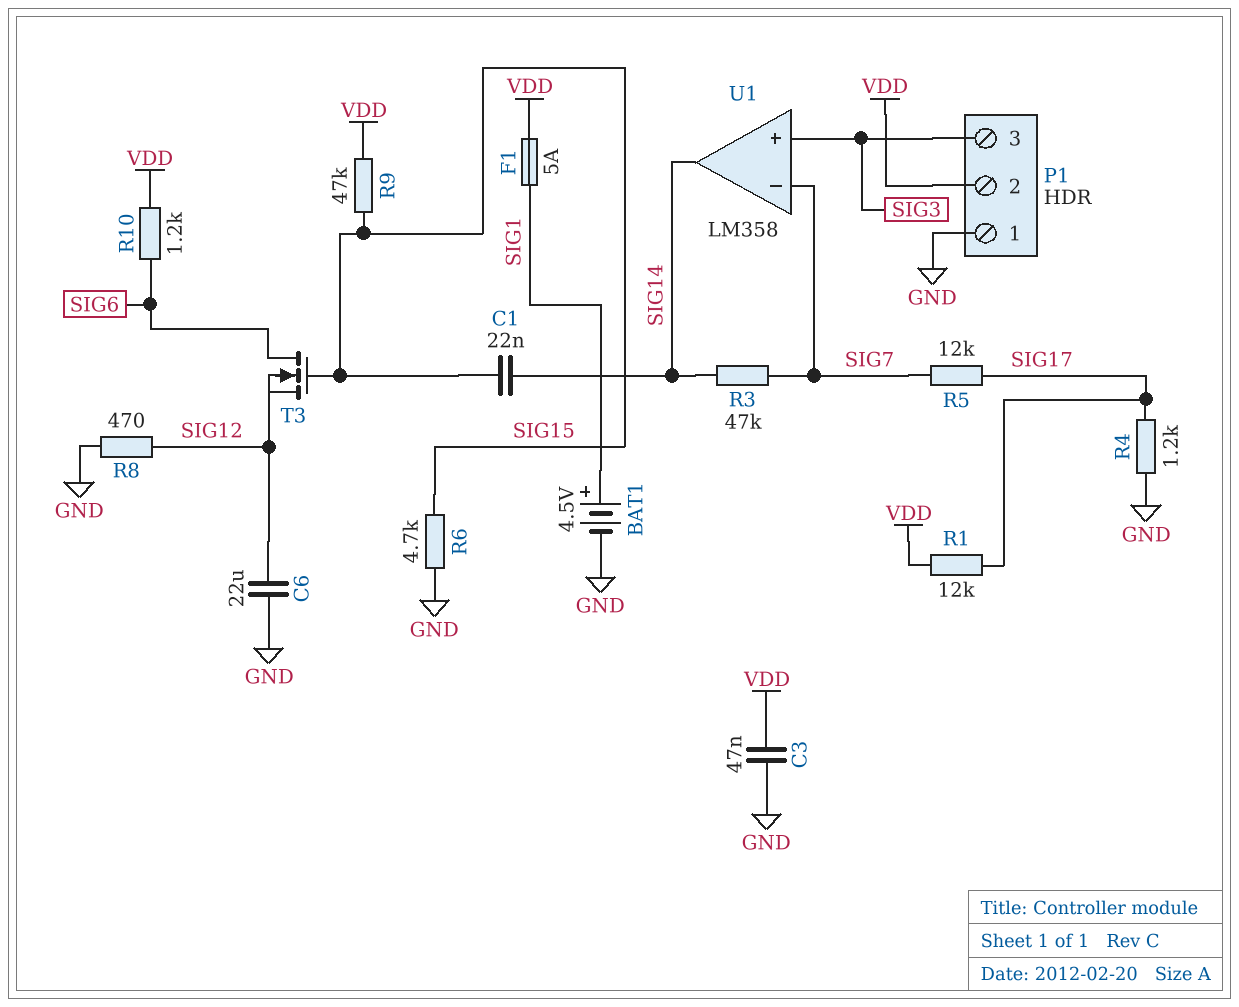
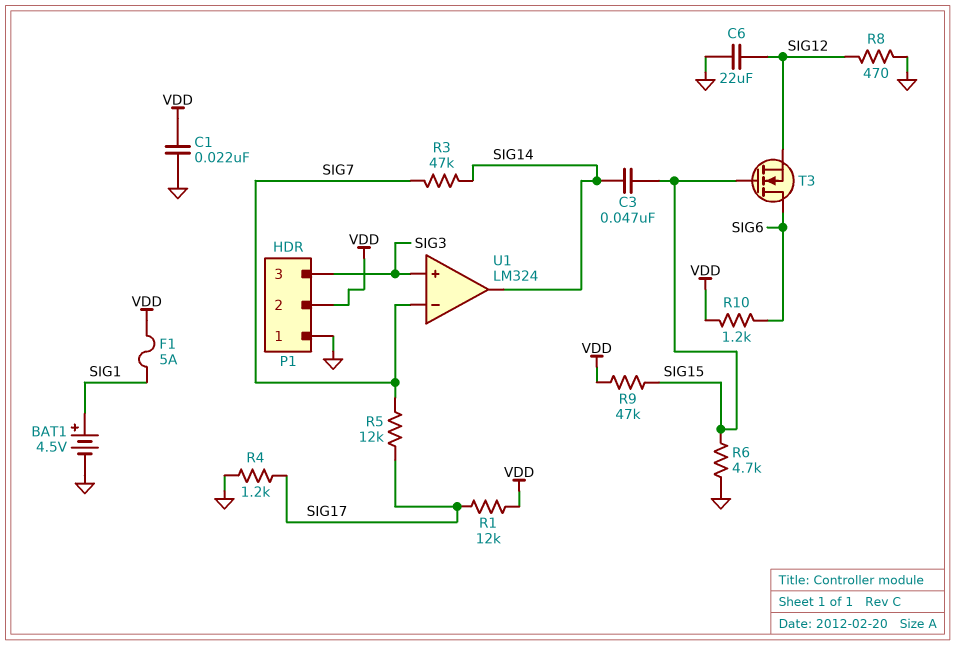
C1: 22nF (SIG14, SIG15) -> 22nF (GND, VDD)
C3: 47nF (GND, VDD) -> 47nF (SIG14, SIG15)
U1: LM358 -> LM324

